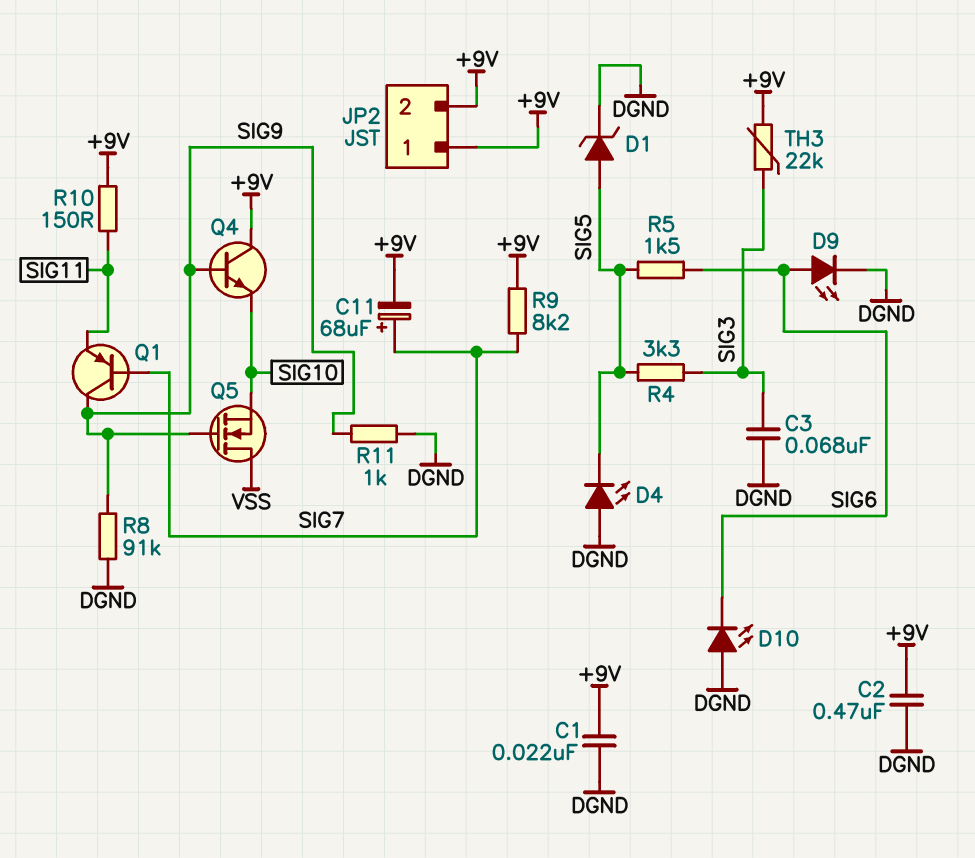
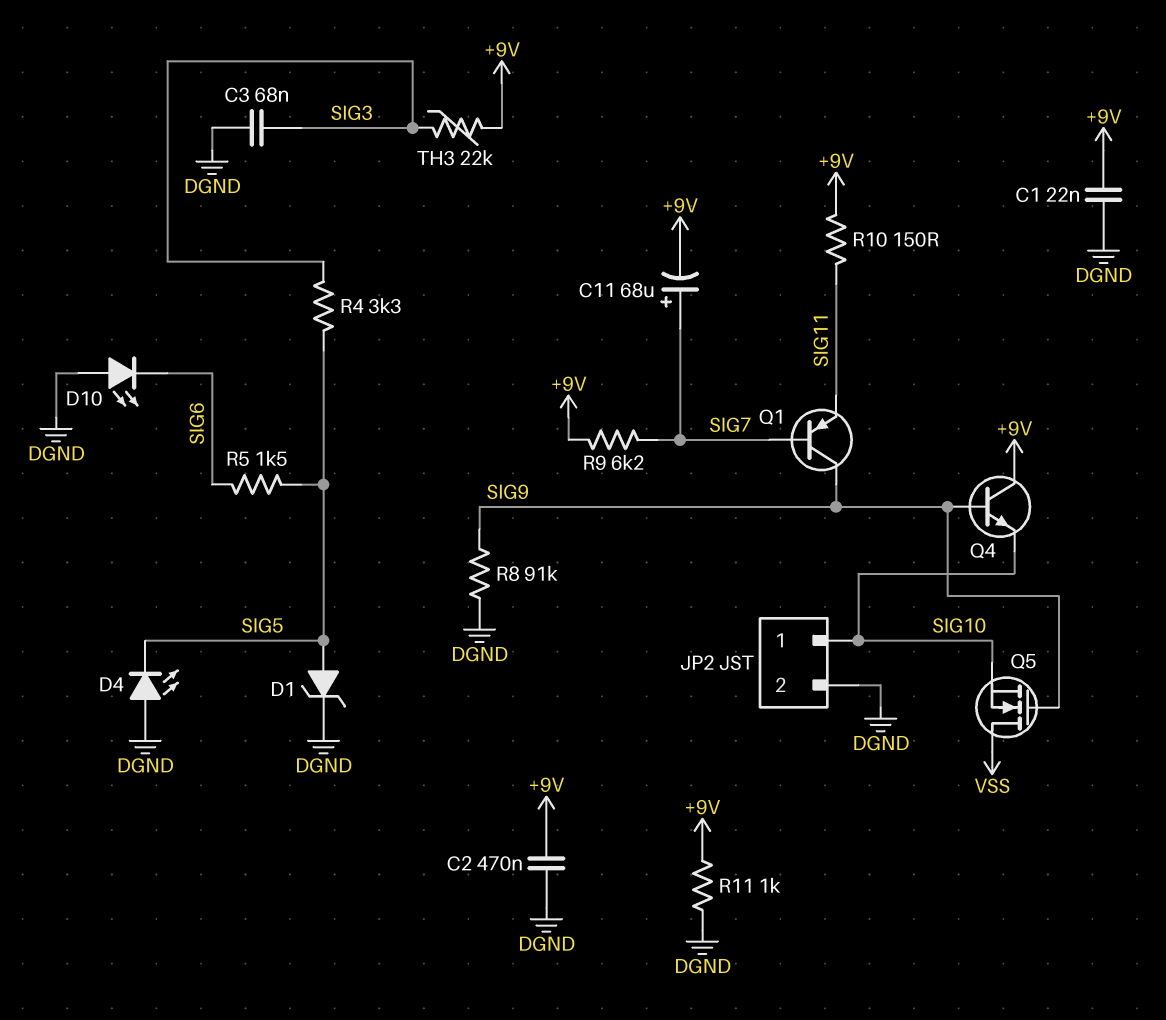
D9: LED (A SIG6, K DGND) -> none
JP2 pin 1: +9V -> SIG10
JP2 pin 2: +9V -> DGND
R9: 8.2k (+9V, SIG7) -> 6.2k (+9V, SIG7)
R11: 1k (DGND, SIG9) -> 1k (+9V, DGND)

